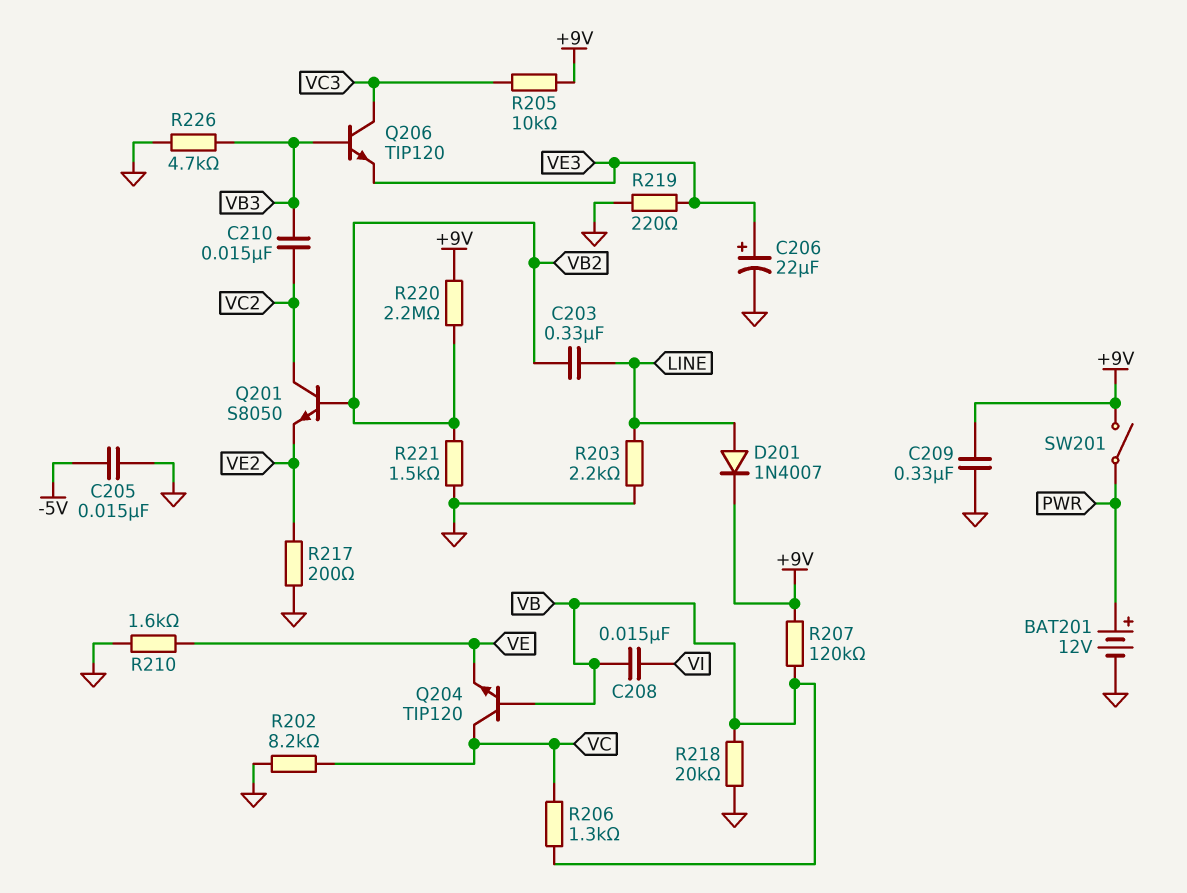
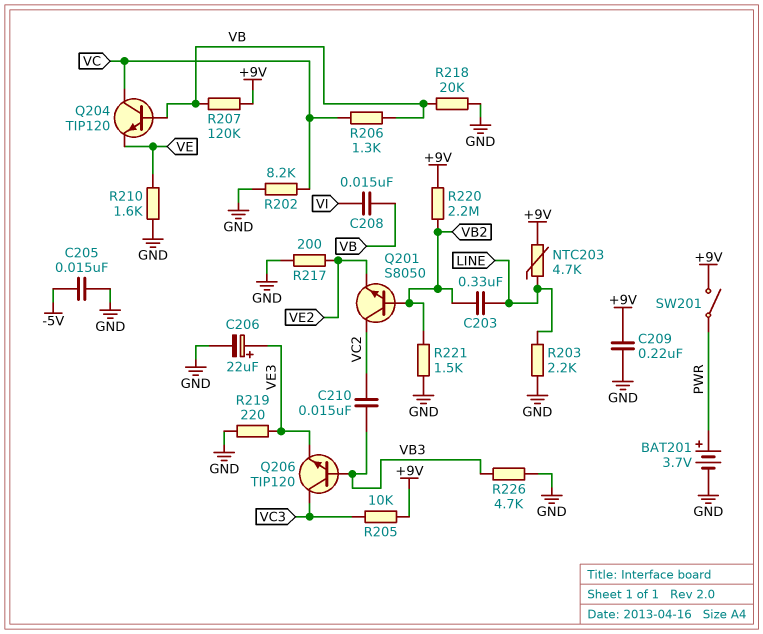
BAT201: 12V (plus PWR, minus GND) -> 3.7V (plus PWR, minus GND)
C209: 330nF (+9V, GND) -> 220nF (+9V, GND)
D201: diode 1N4007 (A LINE, K +9V) -> none
NTC203: none -> 4.7k (+9V, LINE)

